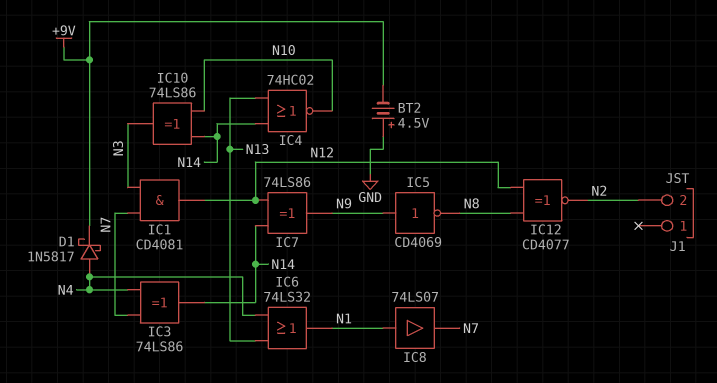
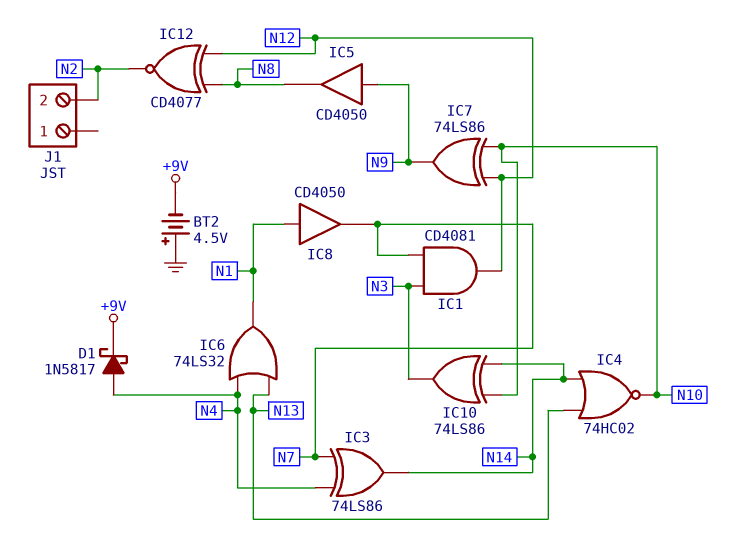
IC5: NOT CD4069 (in N9, out N8) -> buffer CD4050 (in N9, out N8)
IC7: XOR 74LS86 (in N12, in N14, out N9) -> XOR 74LS86 (in N10, in N12, out N9)
IC8: buffer 74LS07 (in N1, out N7) -> buffer CD4050 (in N1, out N7)

